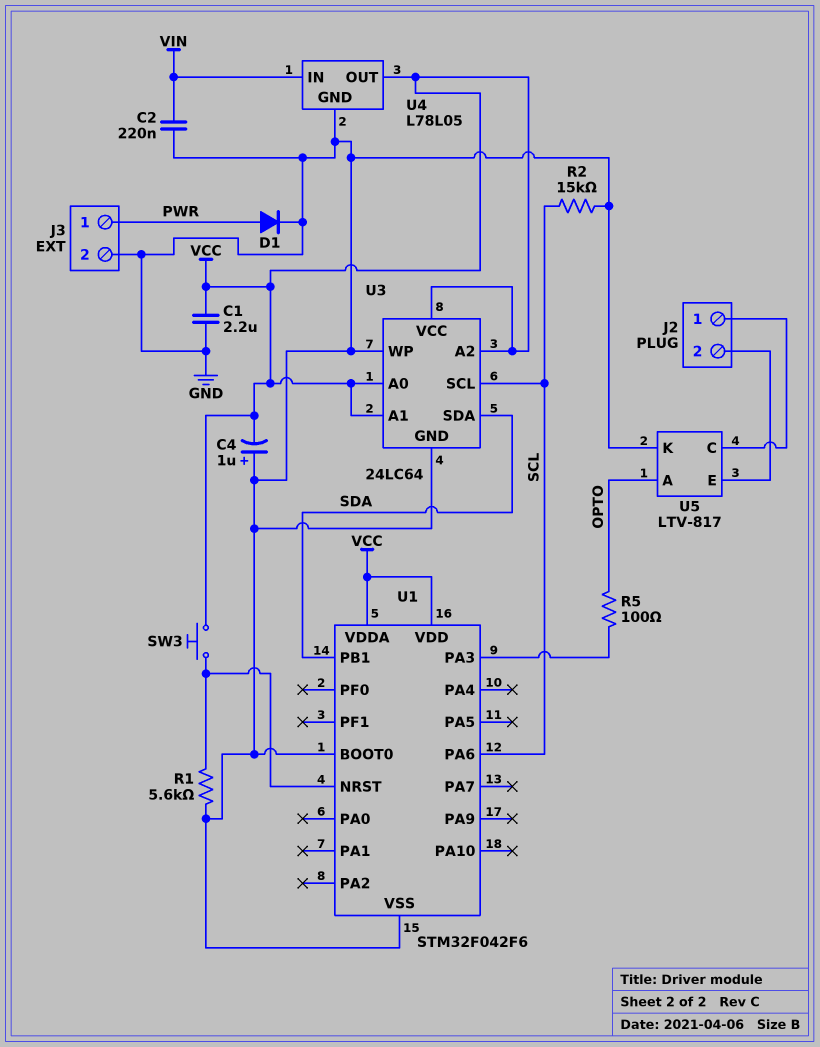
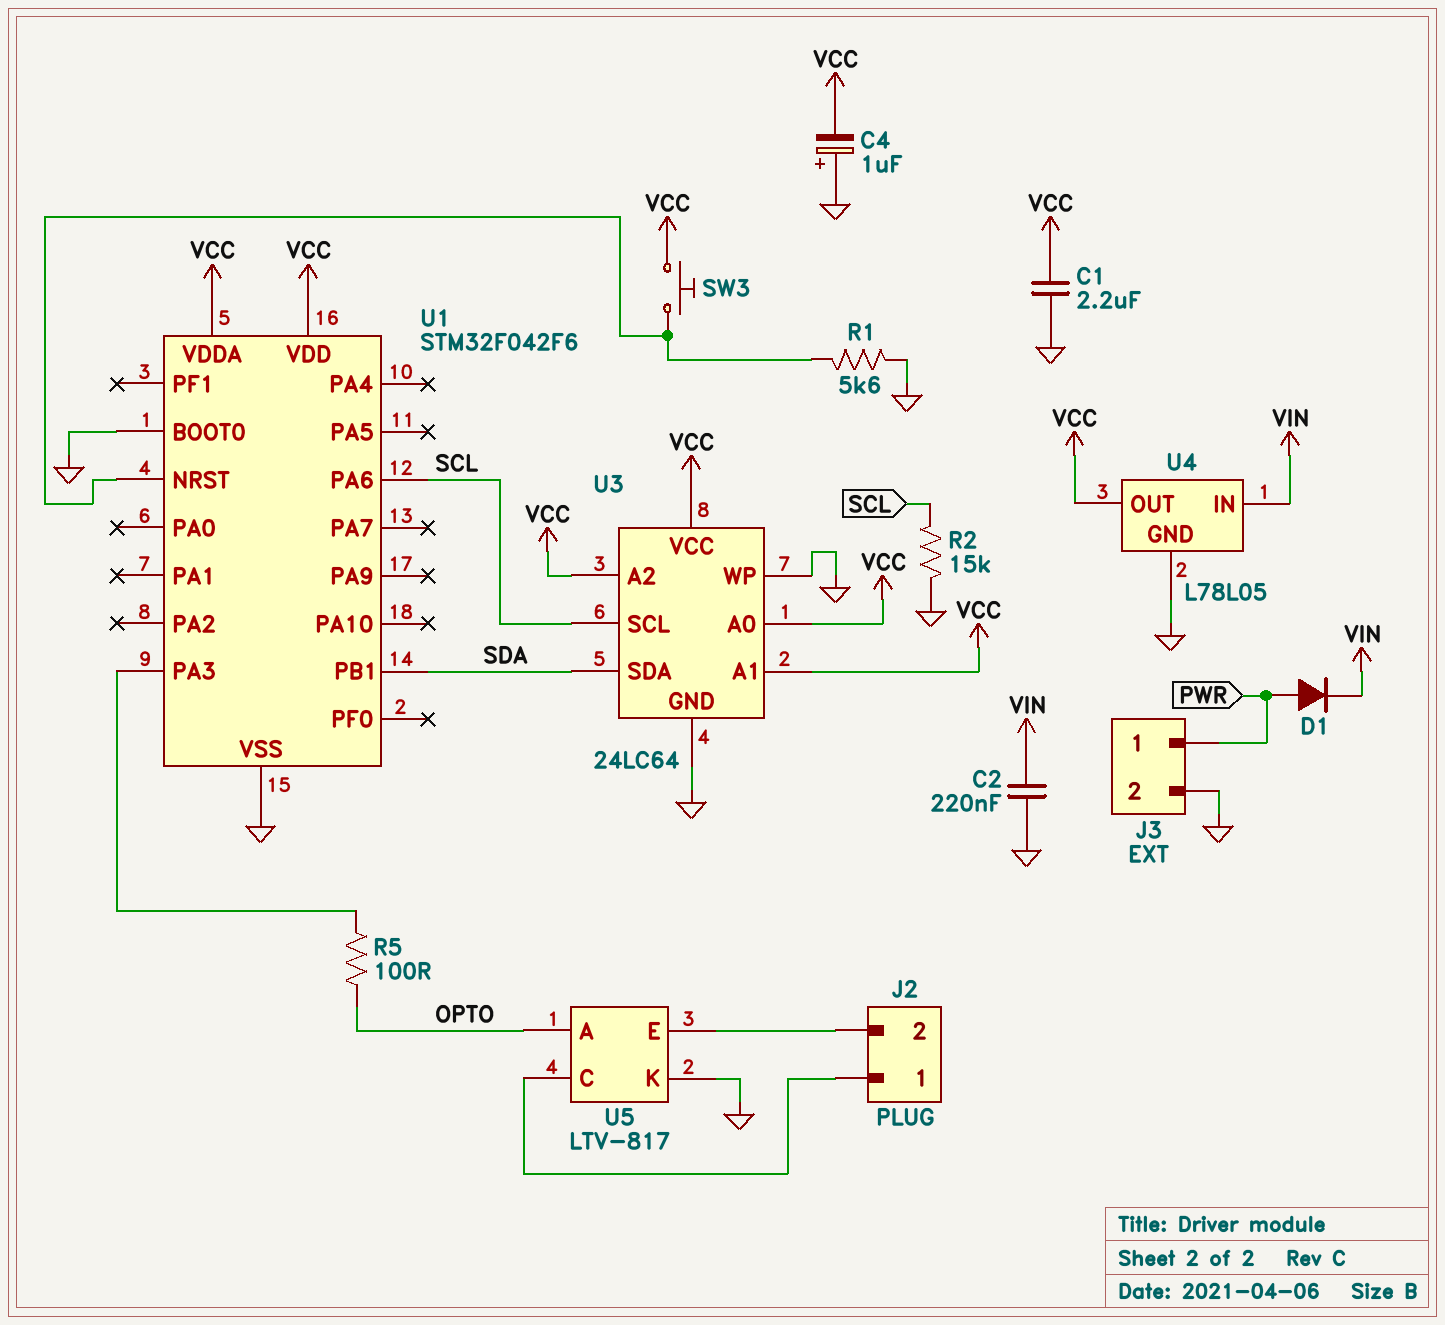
D1: diode (A PWR, K GND) -> diode (A PWR, K VIN)

